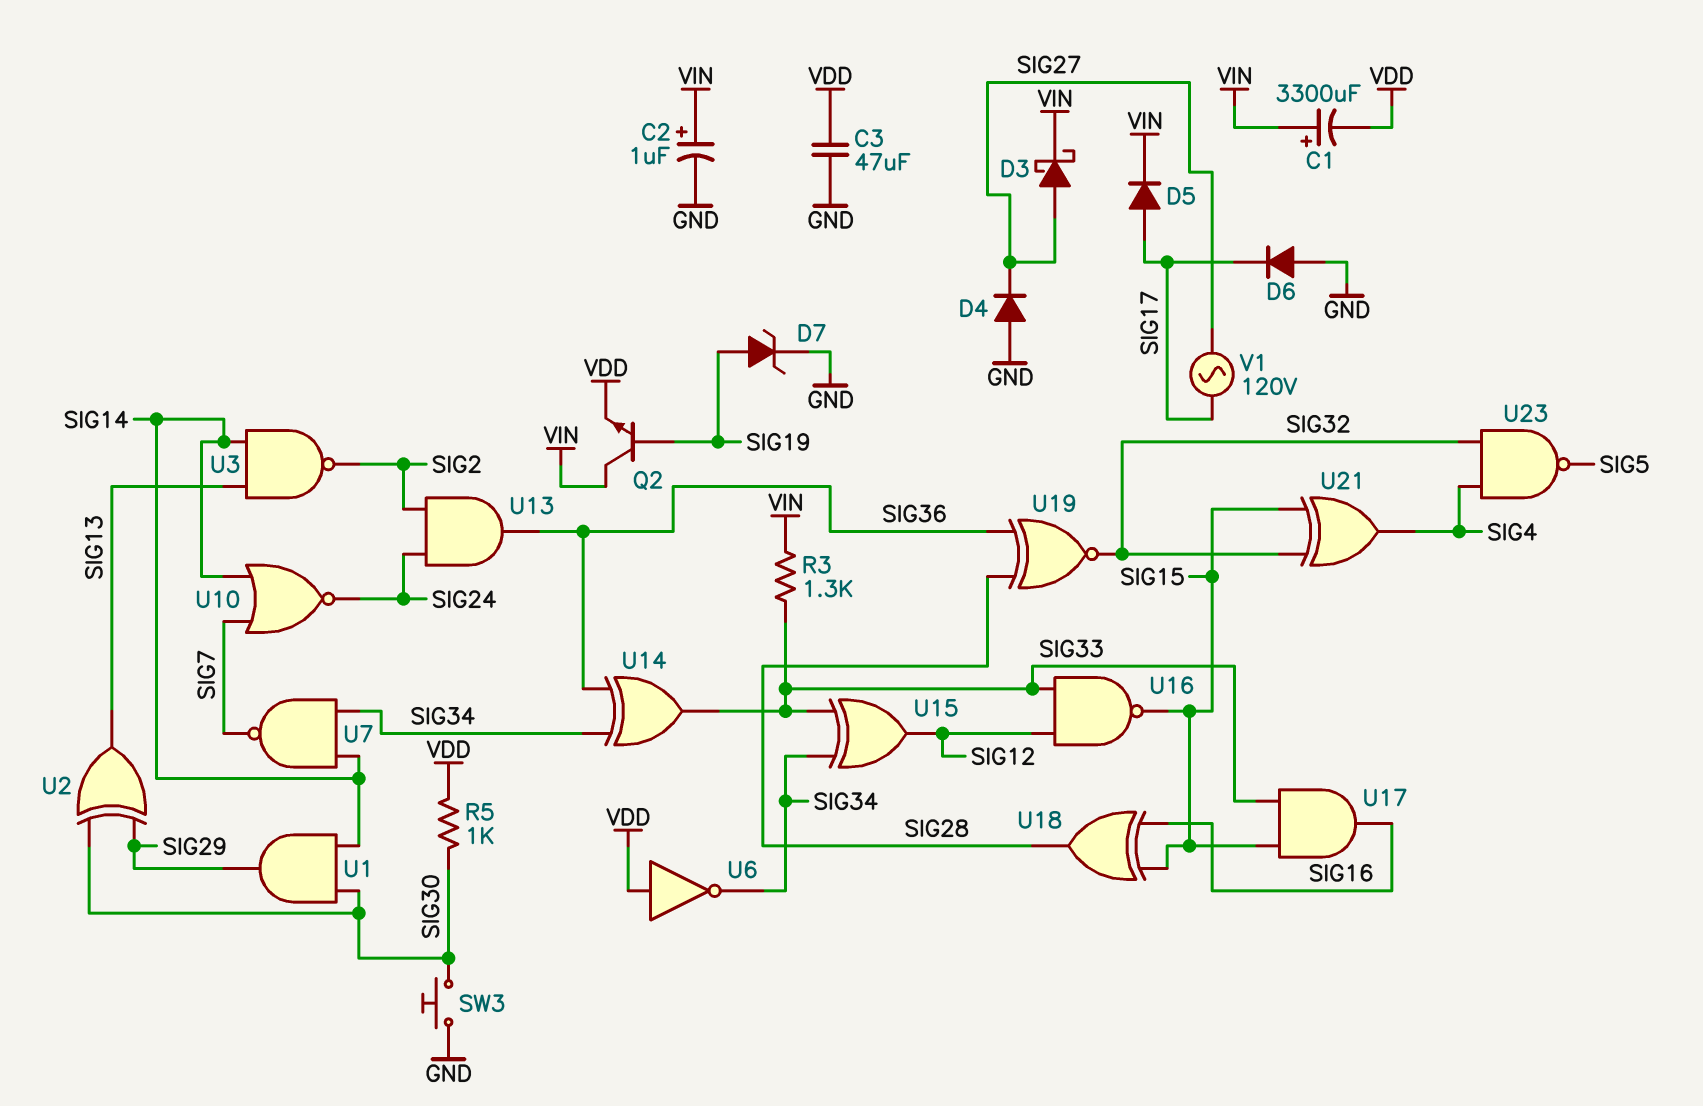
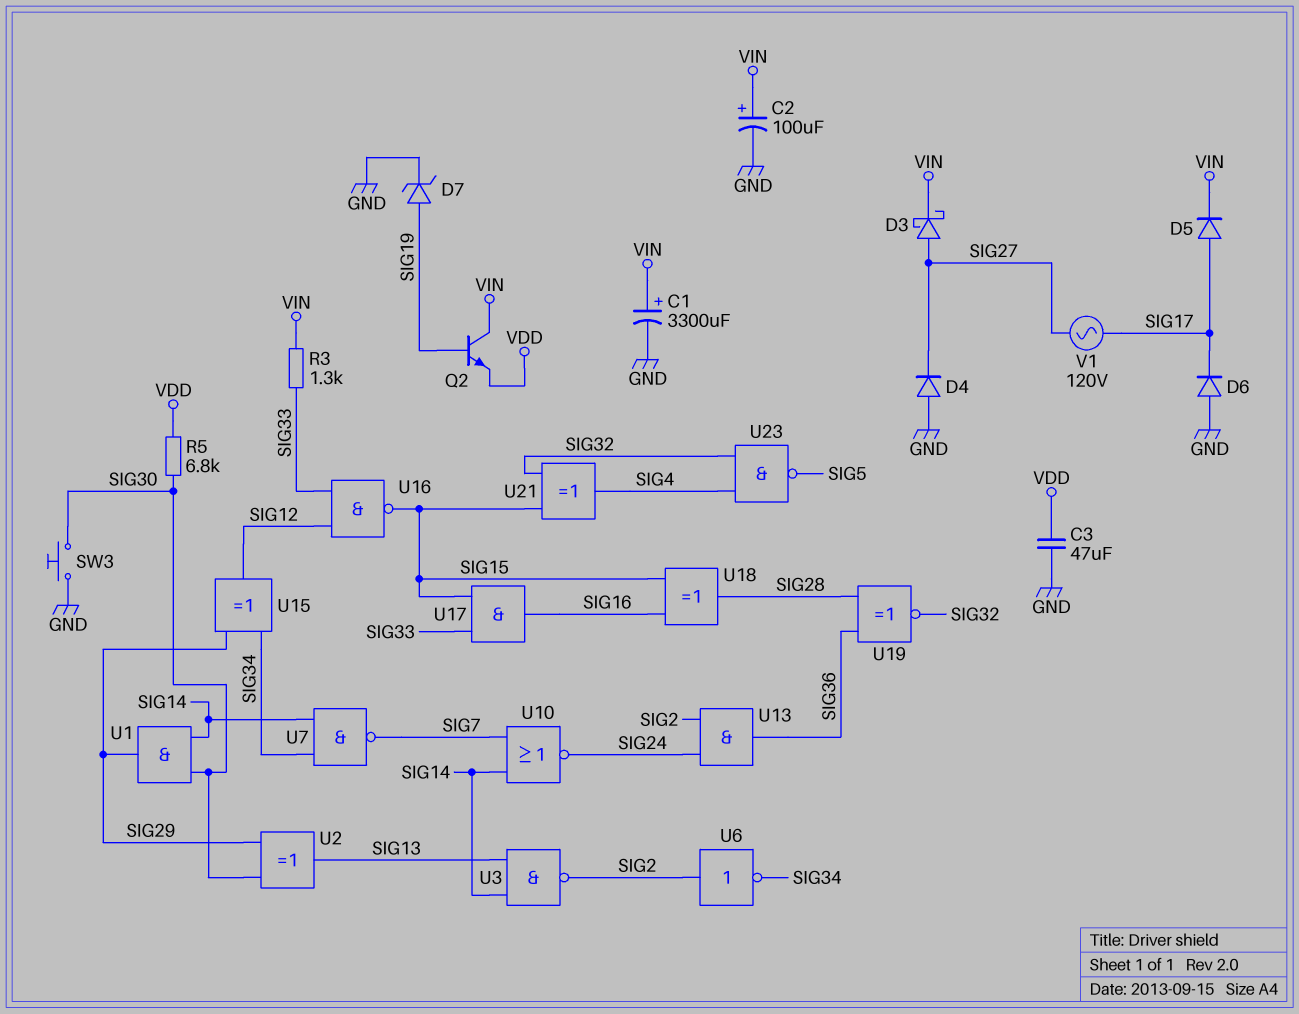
C1: 3300uF (plus VIN, minus VDD) -> 3300uF (plus VIN, minus GND)
C2: 1uF (plus VIN, minus GND) -> 100uF (plus VIN, minus GND)
R5: 1k (SIG30, VDD) -> 6.8k (SIG30, VDD)
U6: NOT (in VDD, out SIG34) -> NOT (in SIG2, out SIG34)
U14: XOR (in SIG34, in SIG36, out SIG33) -> none
U15: XOR (in SIG33, in SIG34, out SIG12) -> XOR (in SIG29, in SIG34, out SIG12)

